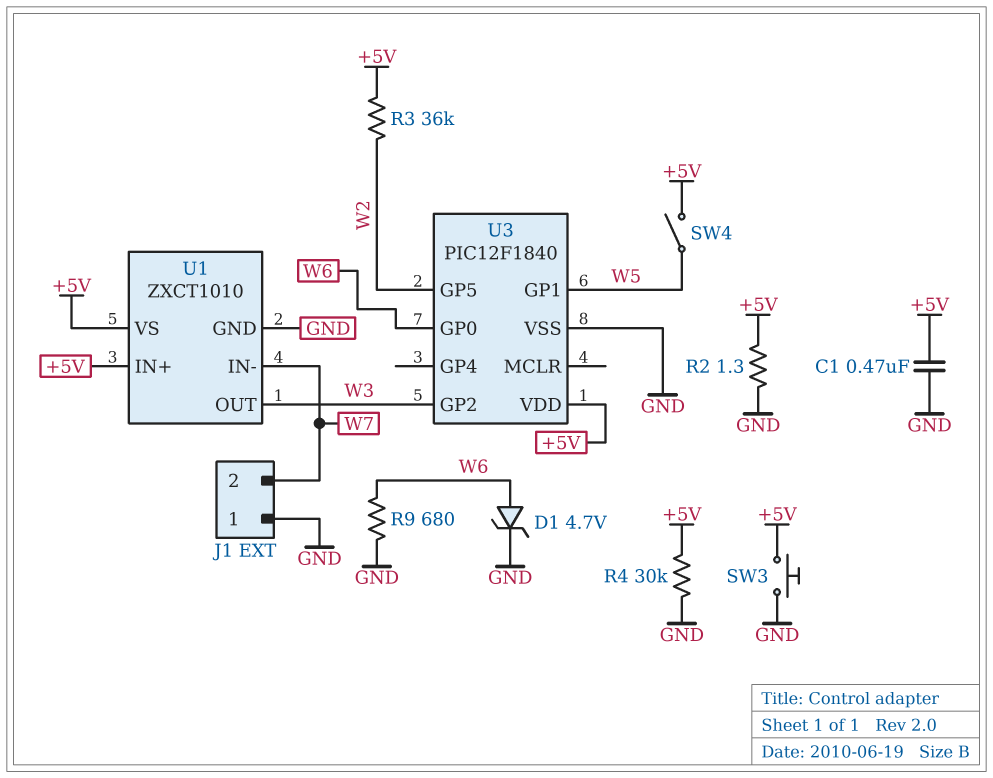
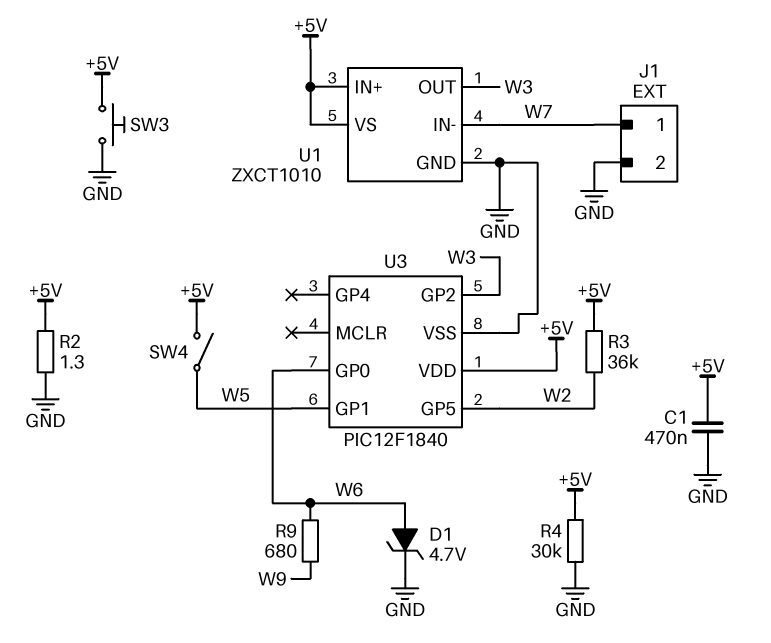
J1 pin 1: GND -> W7
J1 pin 2: W7 -> GND
R9: 680 (GND, W6) -> 680 (W6, W9)

